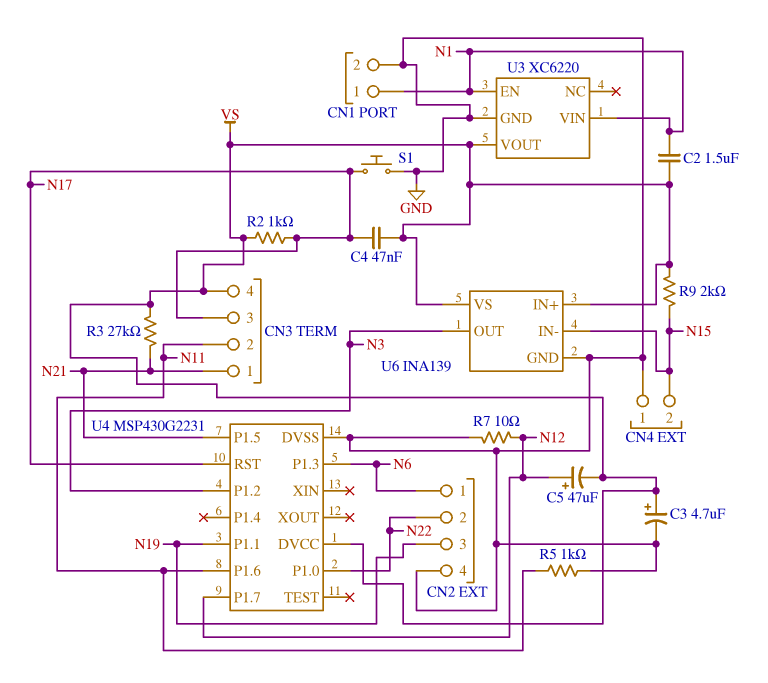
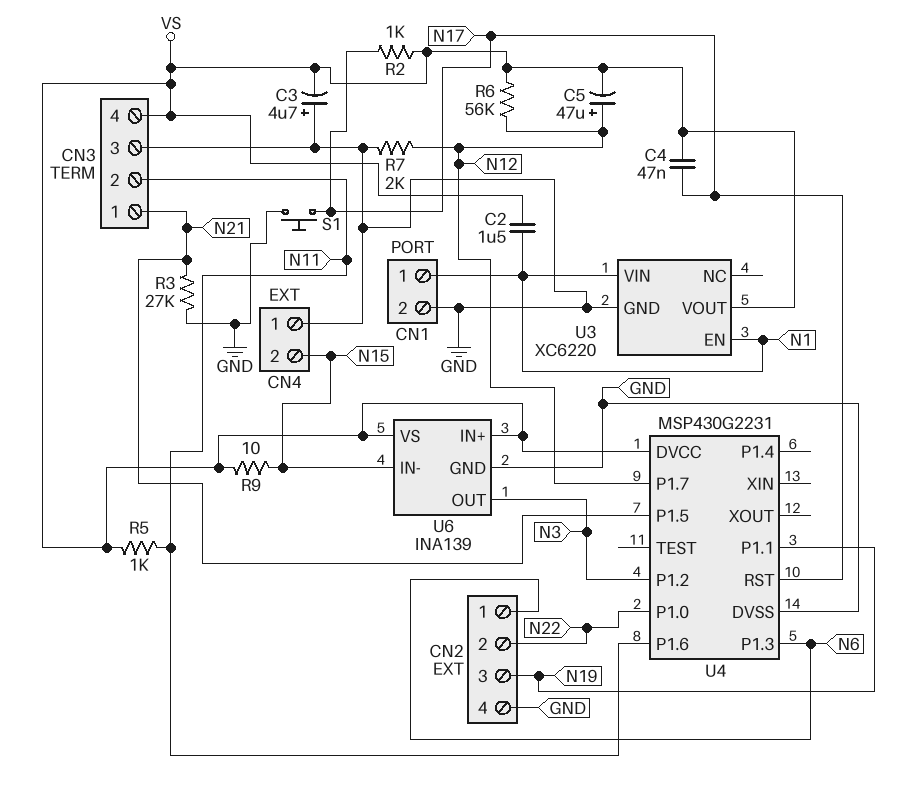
C3: 4.7uF (plus VS, minus GND) -> 4.7uF (plus GND, minus VS)
CN3 pin 3: N17 -> GND
R3: 27k (N21, VS) -> 27k (GND, N21)
R5: 1k (GND, N11) -> 1k (N11, VS)
R6: none -> 56k (N12, VS)
R7: 10 (GND, N12) -> 2k (GND, N12)
R9: 2k (N15, VS) -> 10 (N15, VS)

